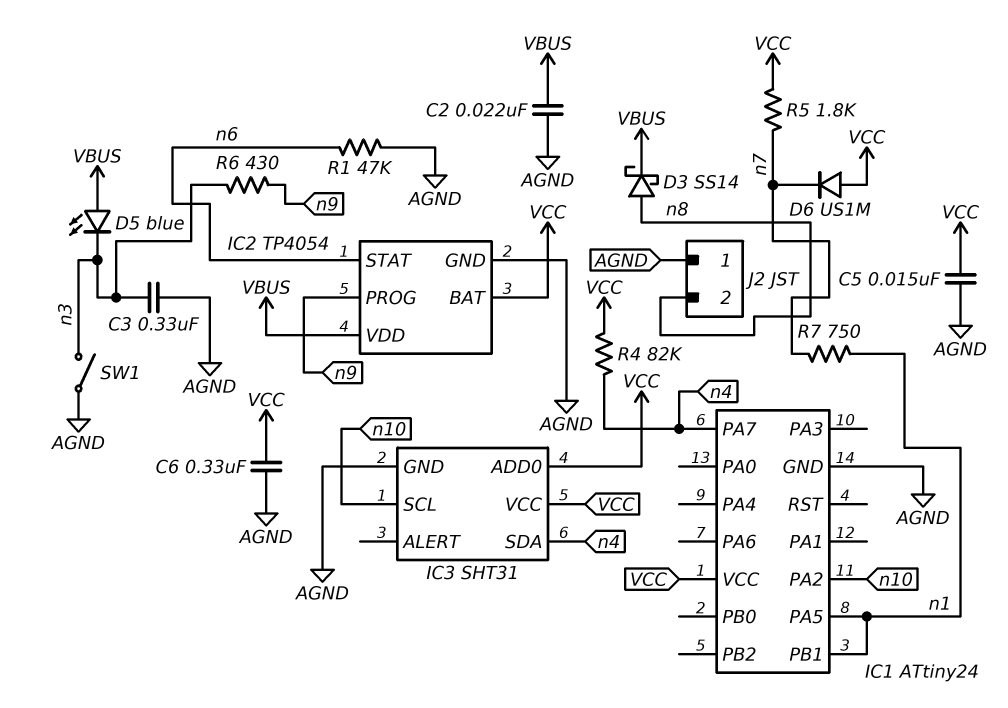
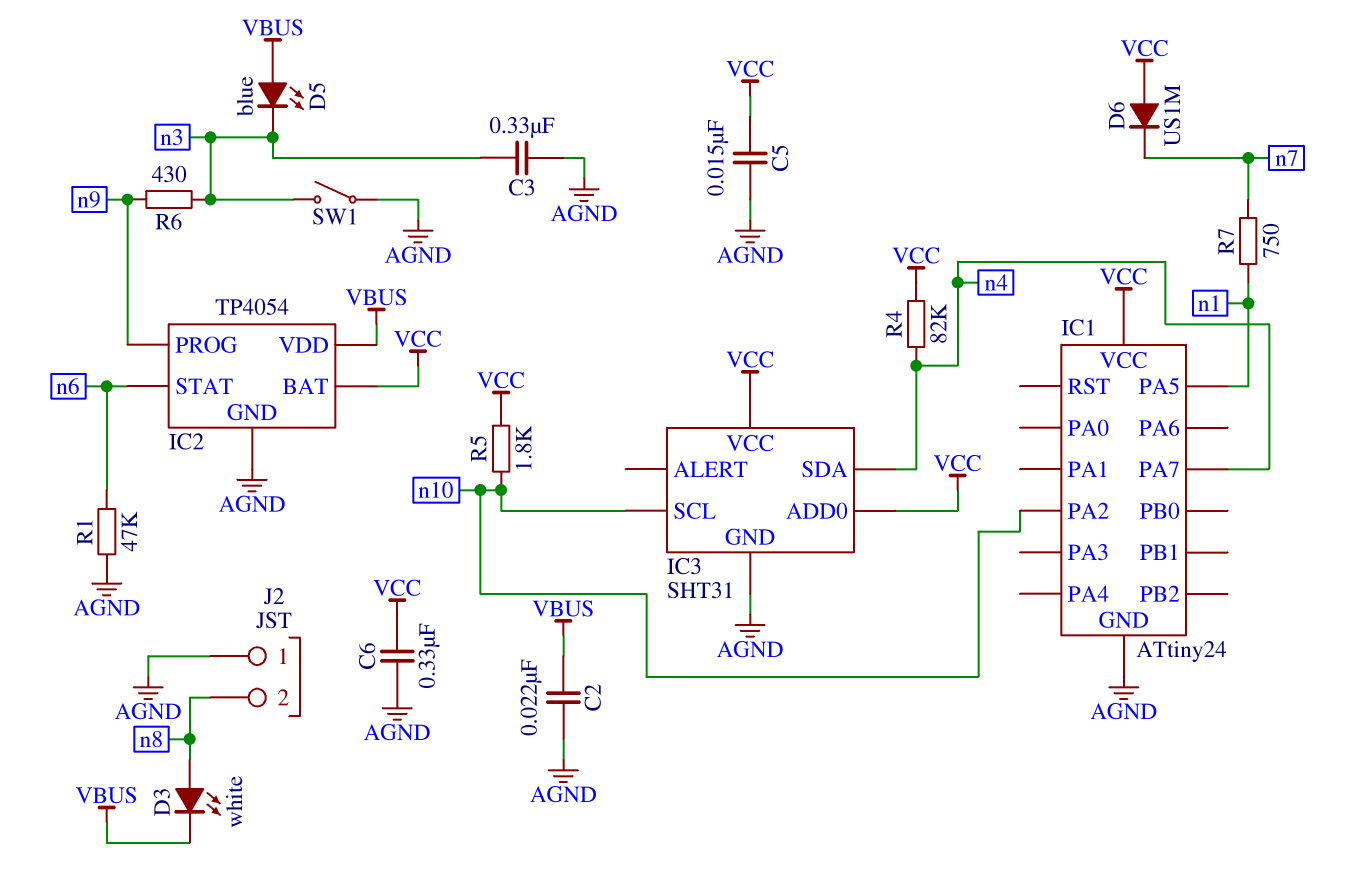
D3: schottky SS14 (A n8, K VBUS) -> LED white (A n8, K VBUS)
IC1 pin PB1: n1 -> none
R5: 1.8k (VCC, n7) -> 1.8k (VCC, n10)

